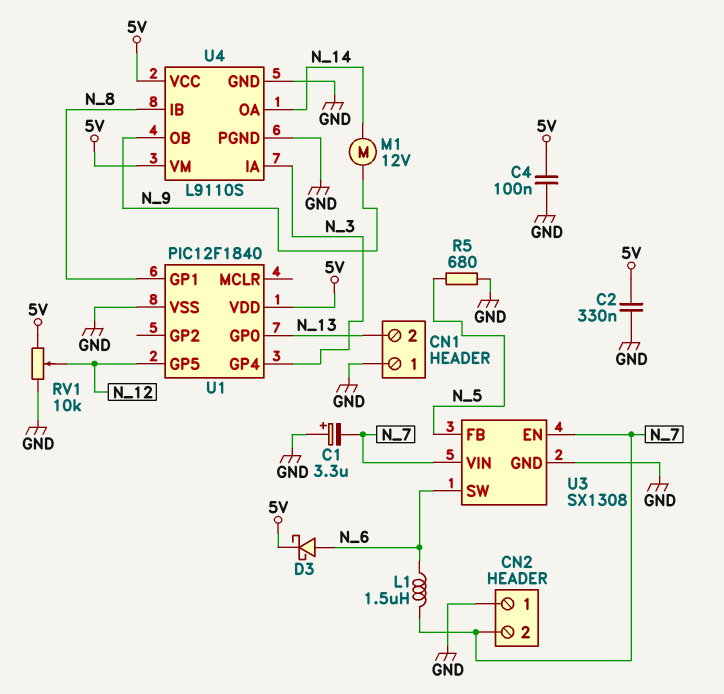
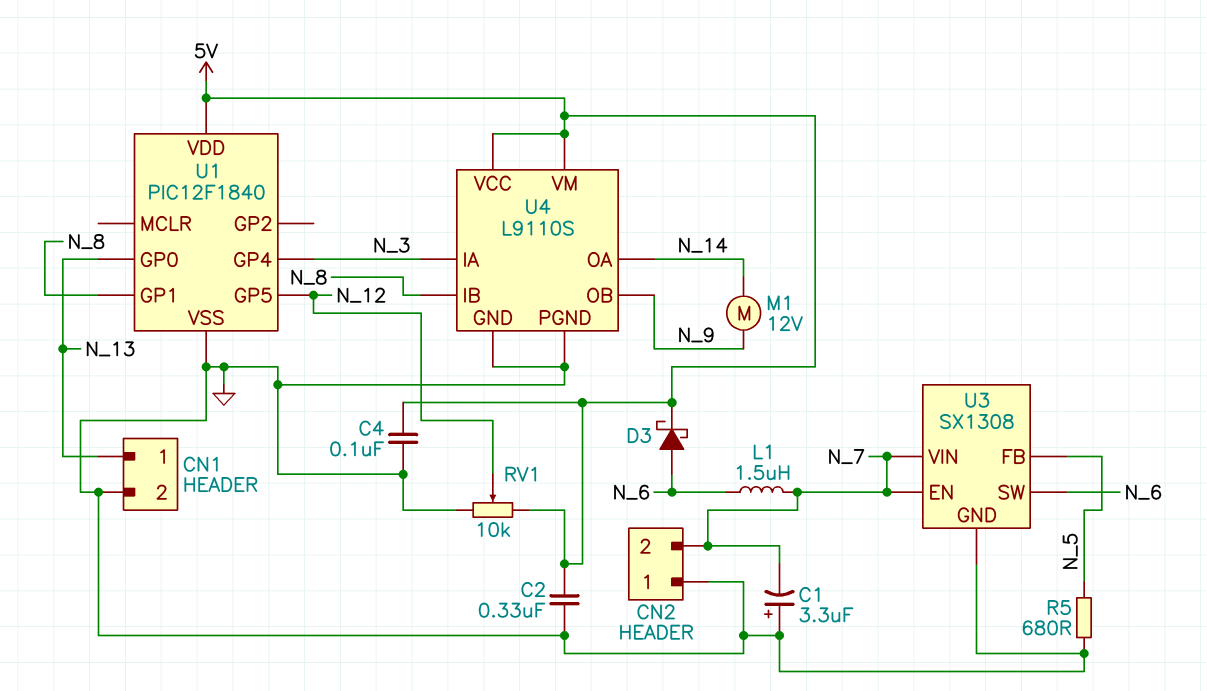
CN1 pin 1: GND -> N_13
CN1 pin 2: N_13 -> GND

